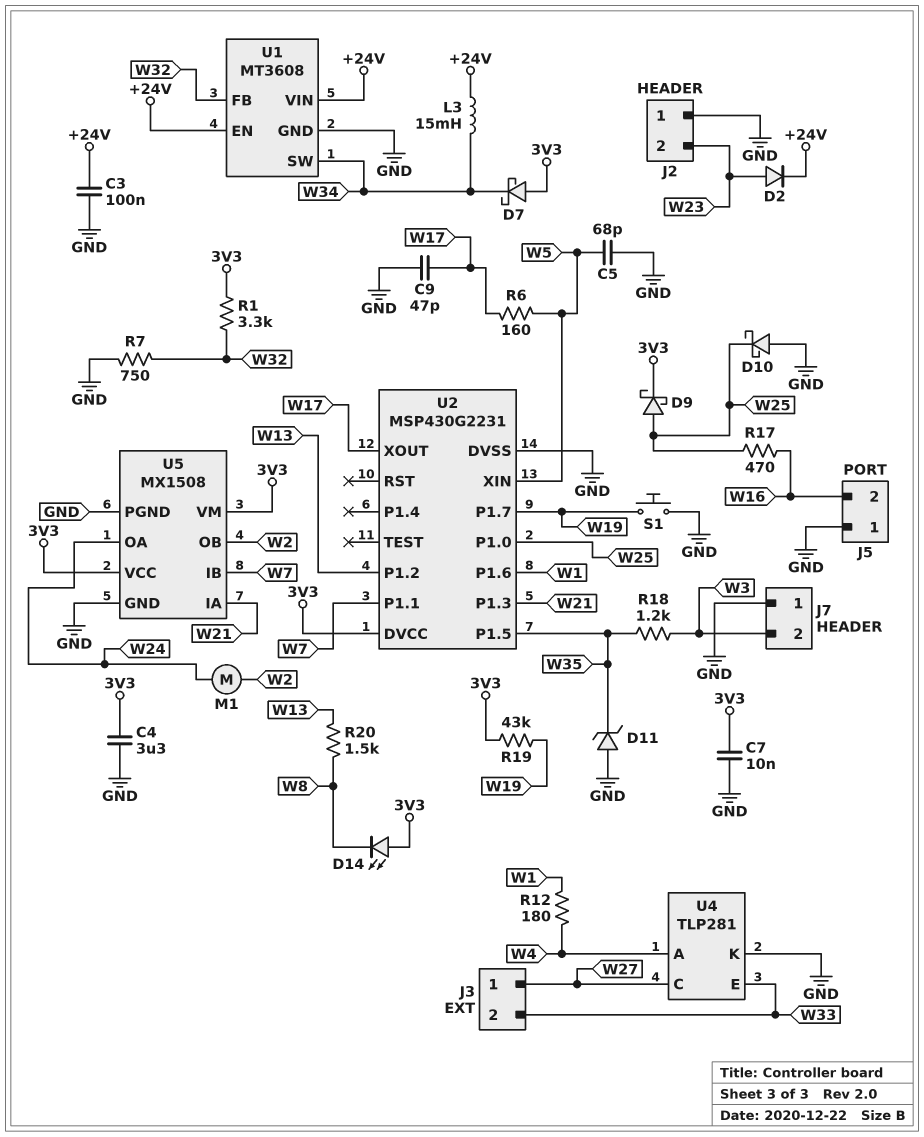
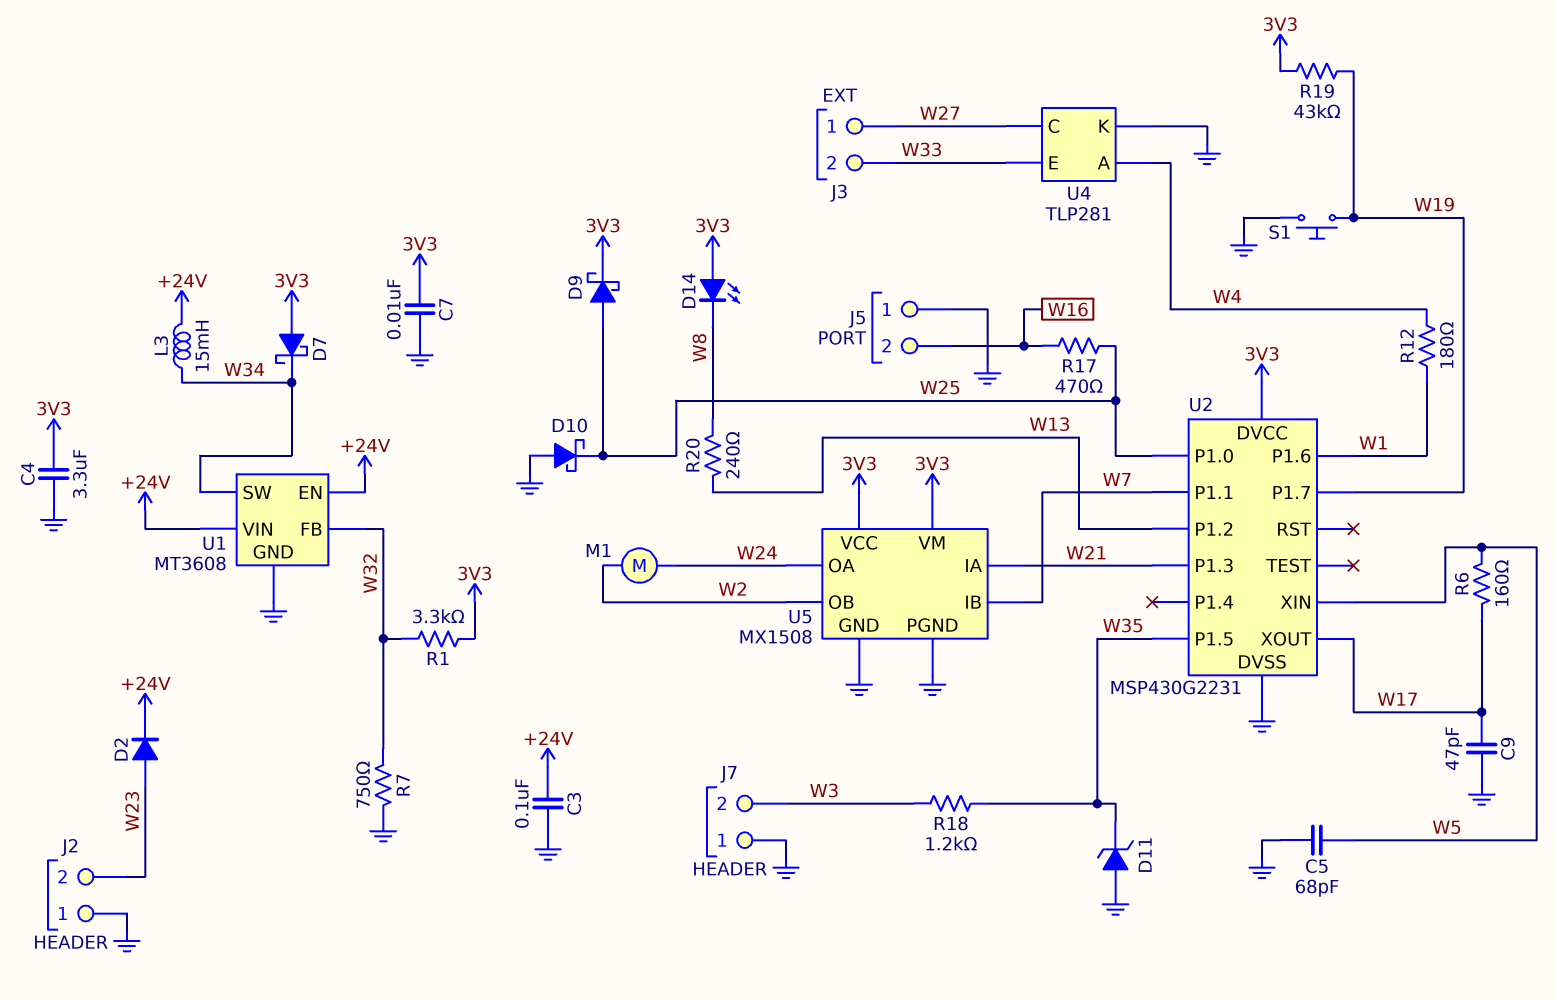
R20: 1.5k (W8, W13) -> 240 (W8, W13)

